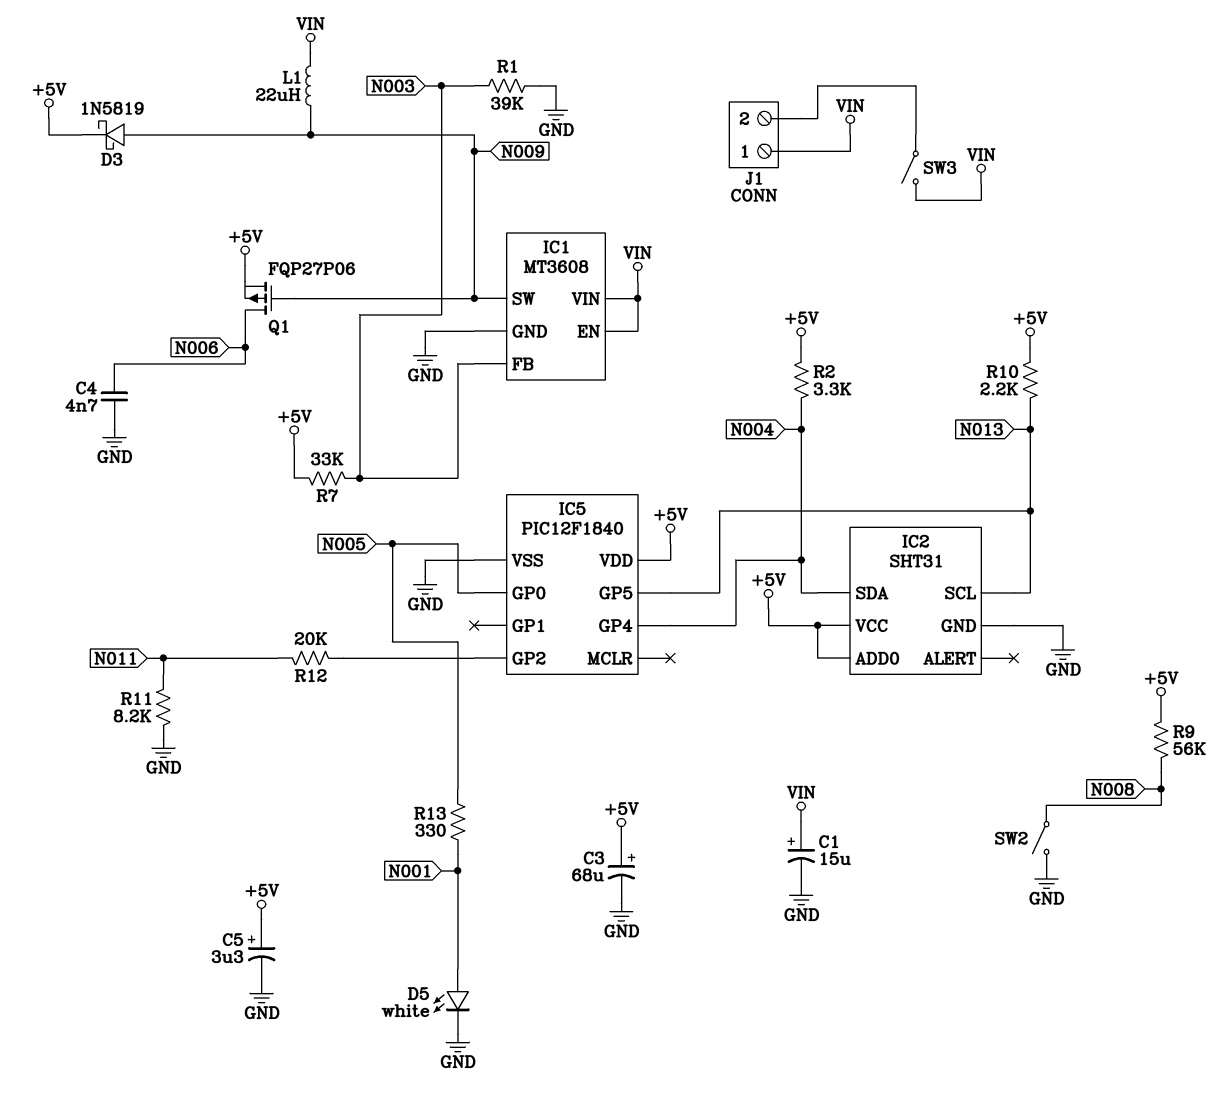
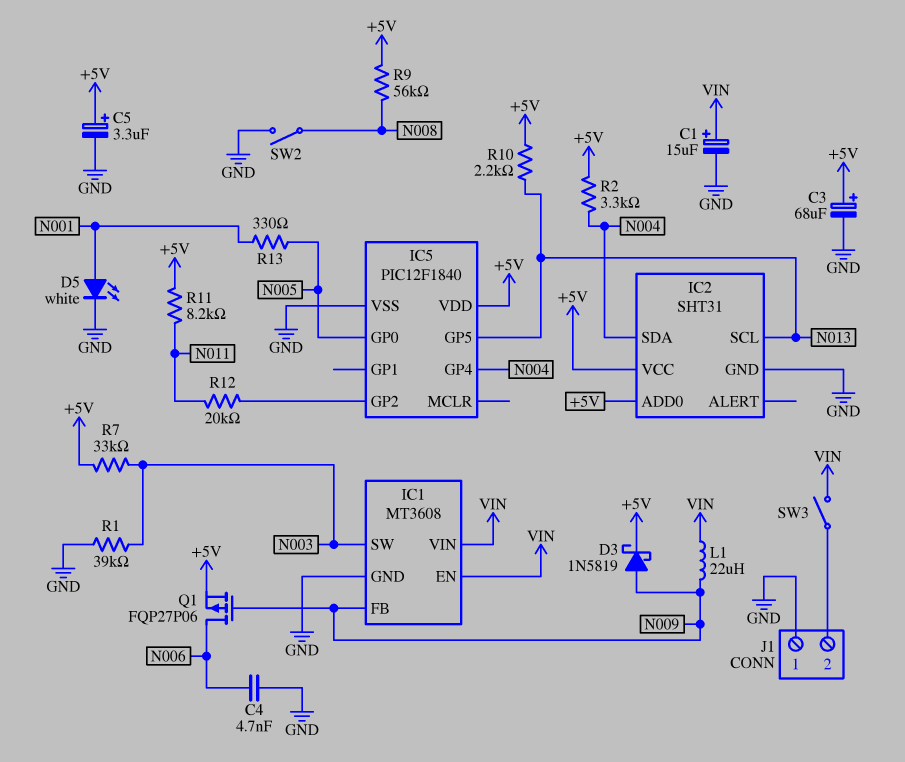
IC1 pin FB: N003 -> N009
IC1 pin SW: N009 -> N003
J1 pin 1: VIN -> GND
R11: 8.2k (GND, N011) -> 8.2k (+5V, N011)

